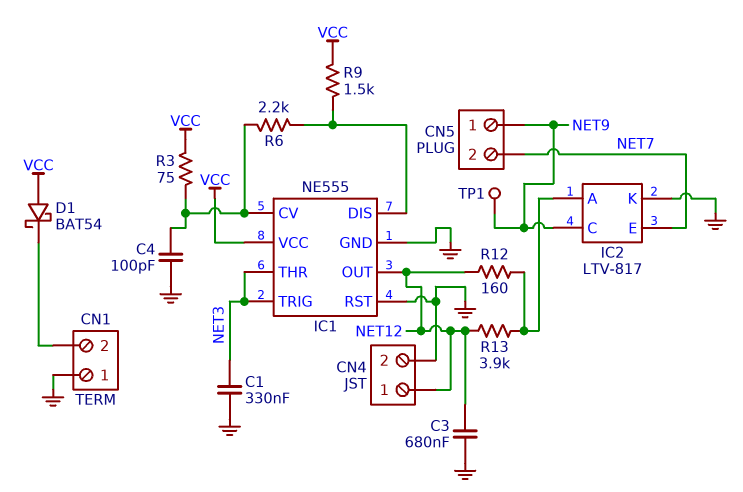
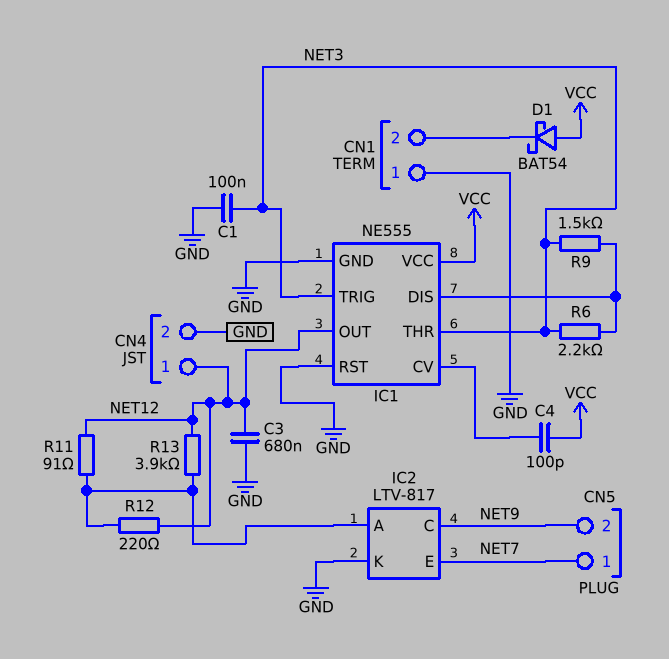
C1: 330nF (GND, NET3) -> 100nF (GND, NET3)
C4: 100pF (GND, IC1/CV) -> 100pF (IC1/CV, VCC)
CN5 pin 1: NET9 -> NET7
CN5 pin 2: NET7 -> NET9
R3: 75 (IC1/CV, VCC) -> none
R6: 2.2k (IC1/CV, IC1/DIS) -> 2.2k (IC1/DIS, NET3)
R9: 1.5k (IC1/DIS, VCC) -> 1.5k (IC1/DIS, NET3)
R11: none -> 91 (IC2/A, NET12)
R12: 160 (IC2/A, NET12) -> 220 (IC2/A, NET12)
TP1: test point (NET9) -> none

